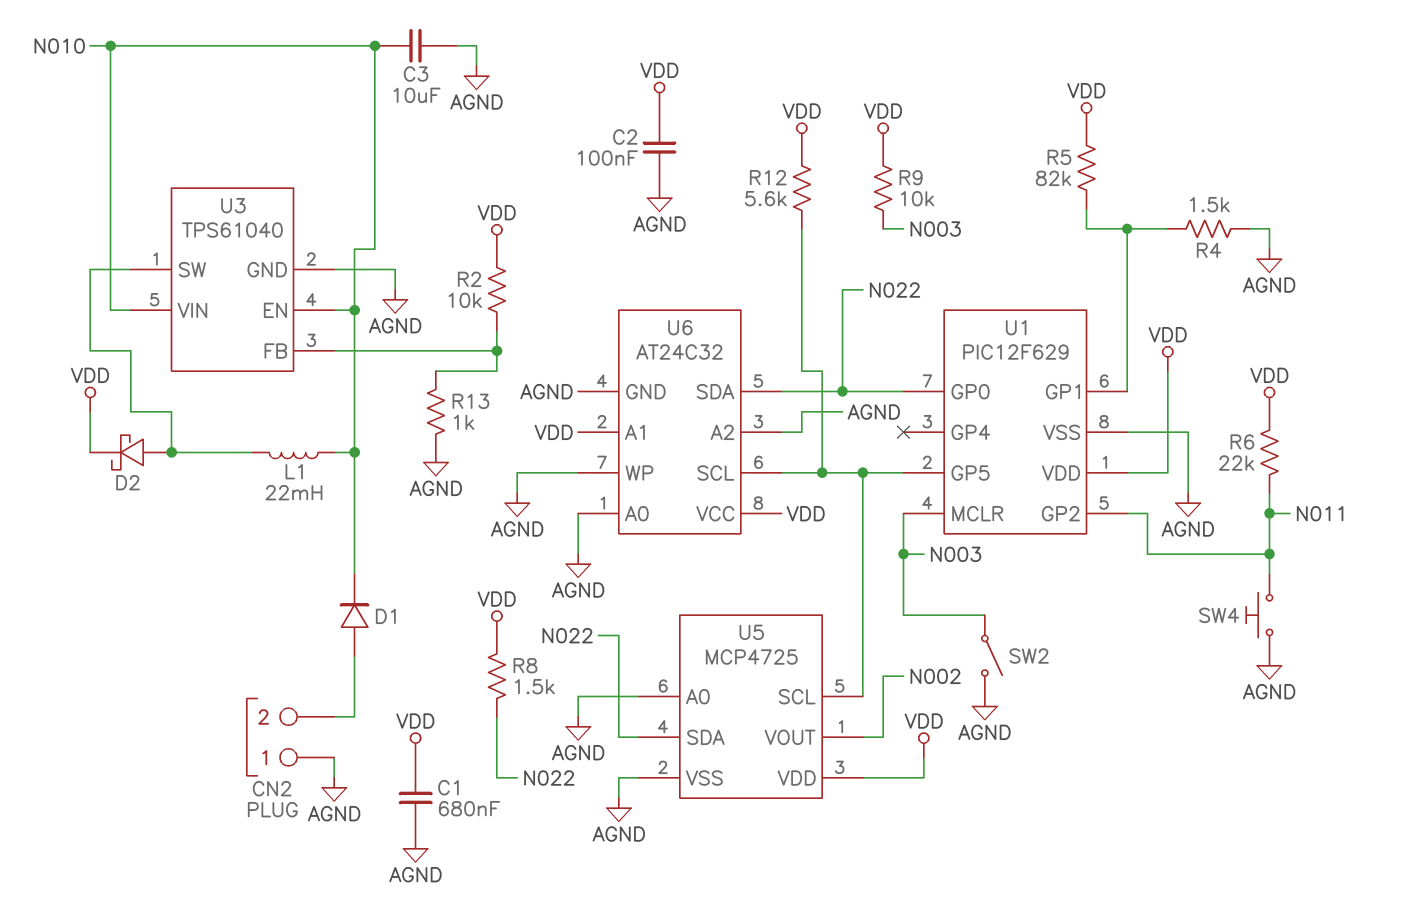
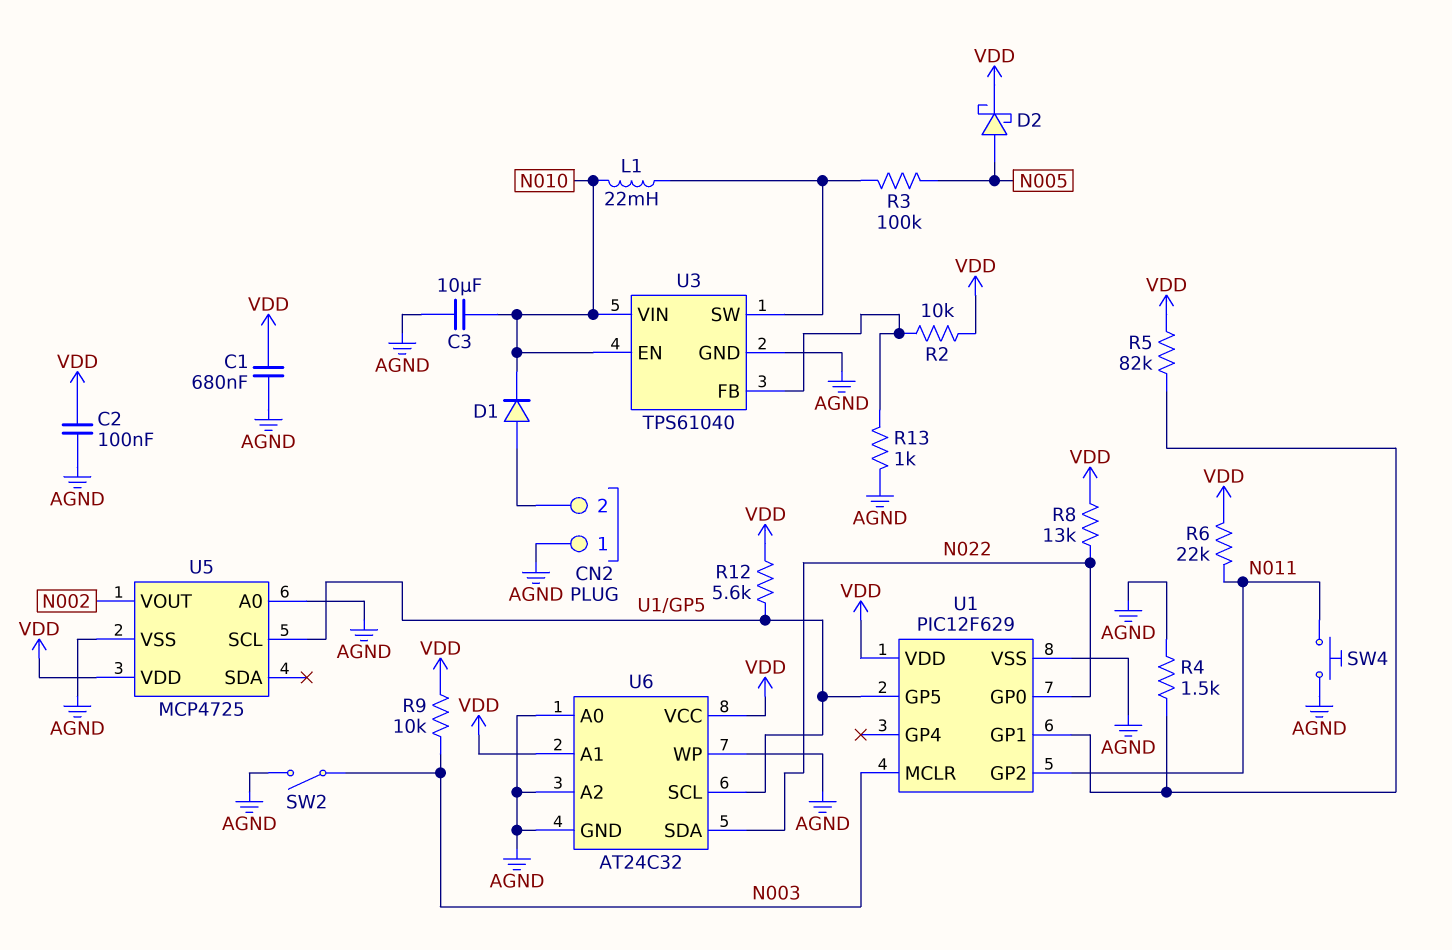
D2: schottky (A U3/SW, K VDD) -> schottky (A N005, K VDD)
R3: none -> 100k (N005, U3/SW)
R8: 1.5k (N022, VDD) -> 13k (N022, VDD)
U5 pin SDA: N022 -> none

